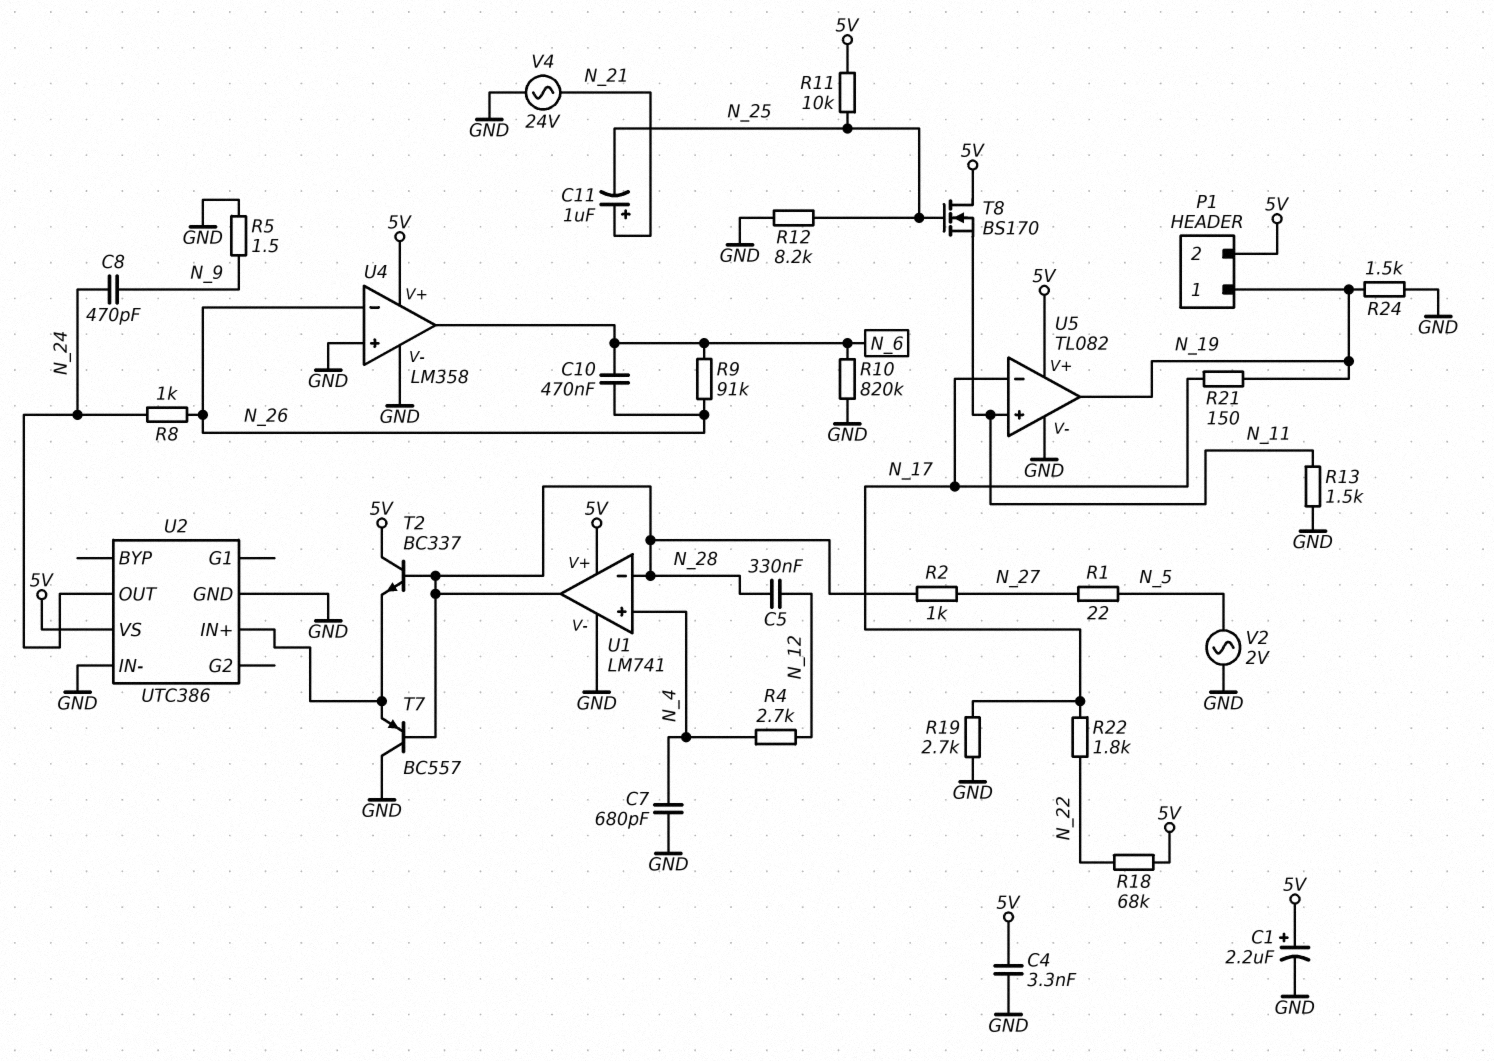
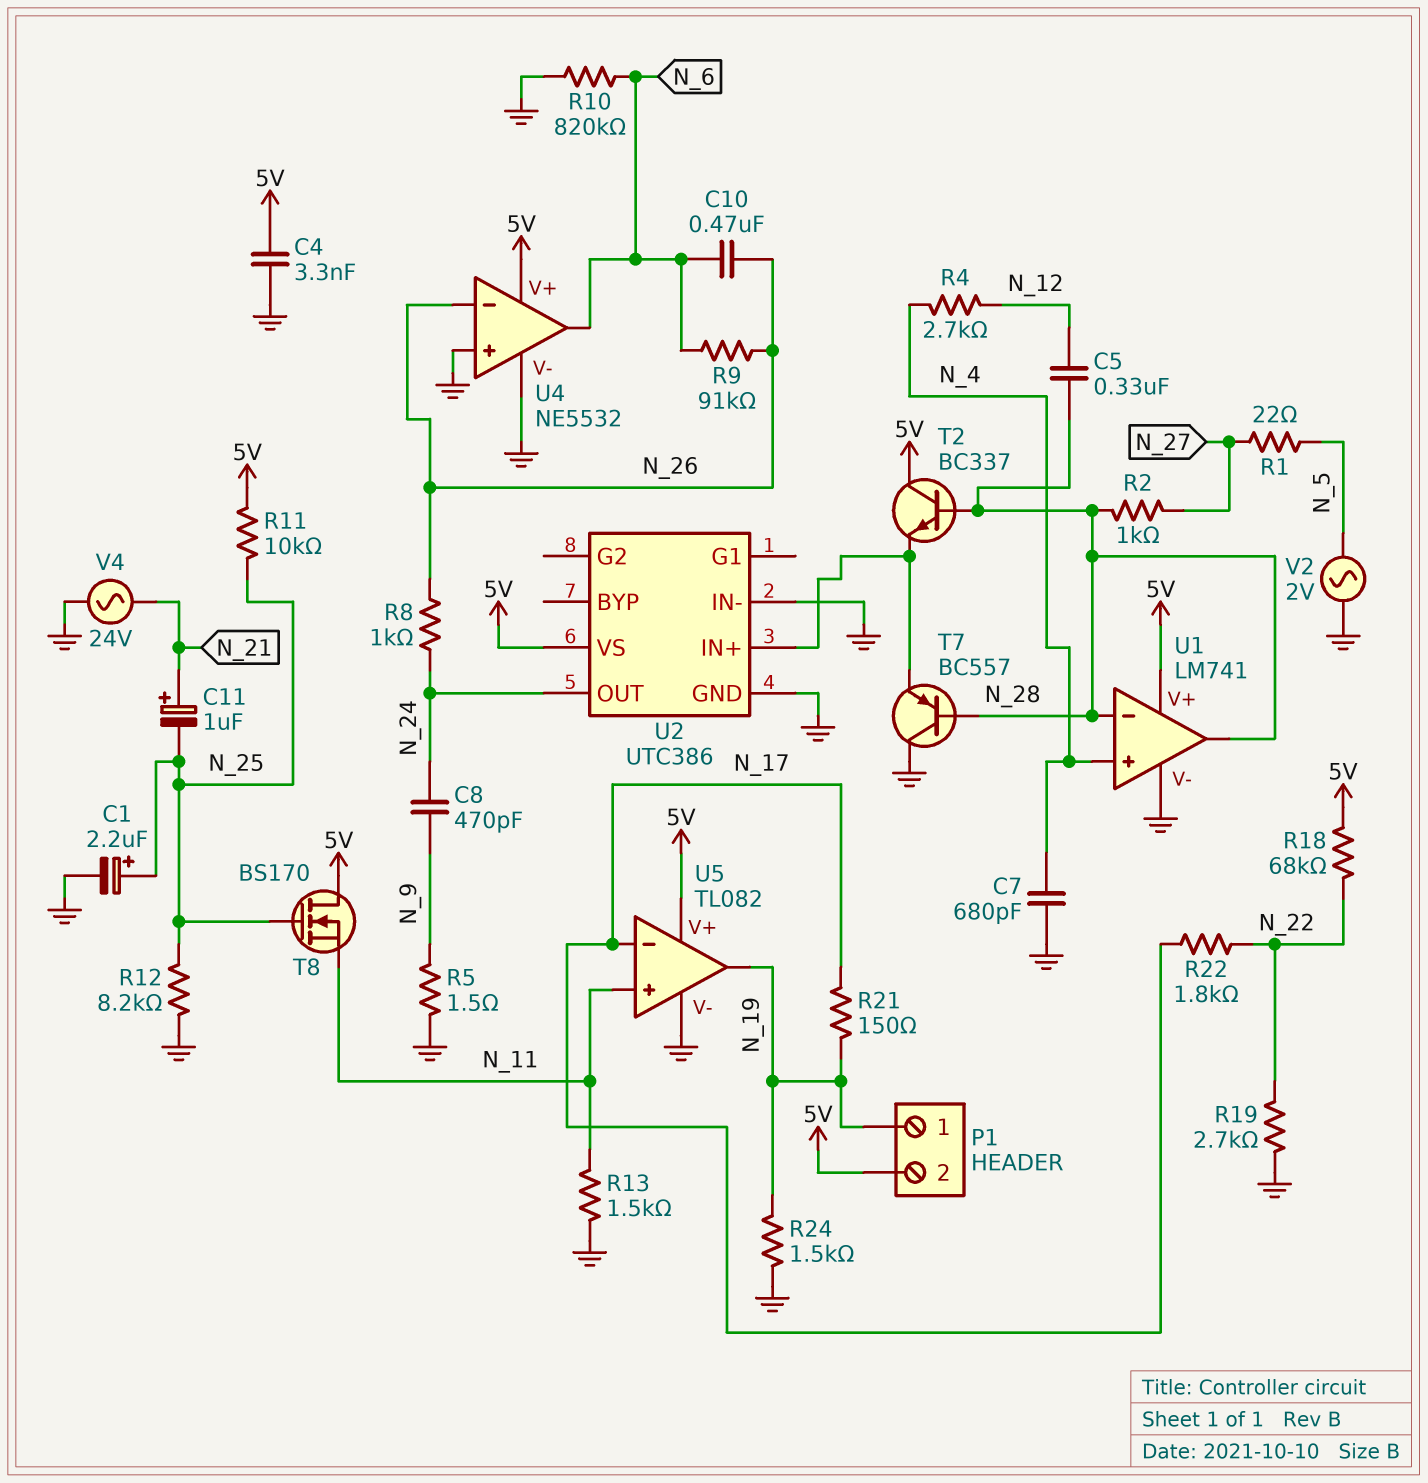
C1: 2.2uF (plus 5V, minus GND) -> 2.2uF (plus N_25, minus GND)
R19: 2.7k (GND, N_17) -> 2.7k (GND, N_22)
U4: LM358 -> NE5532

